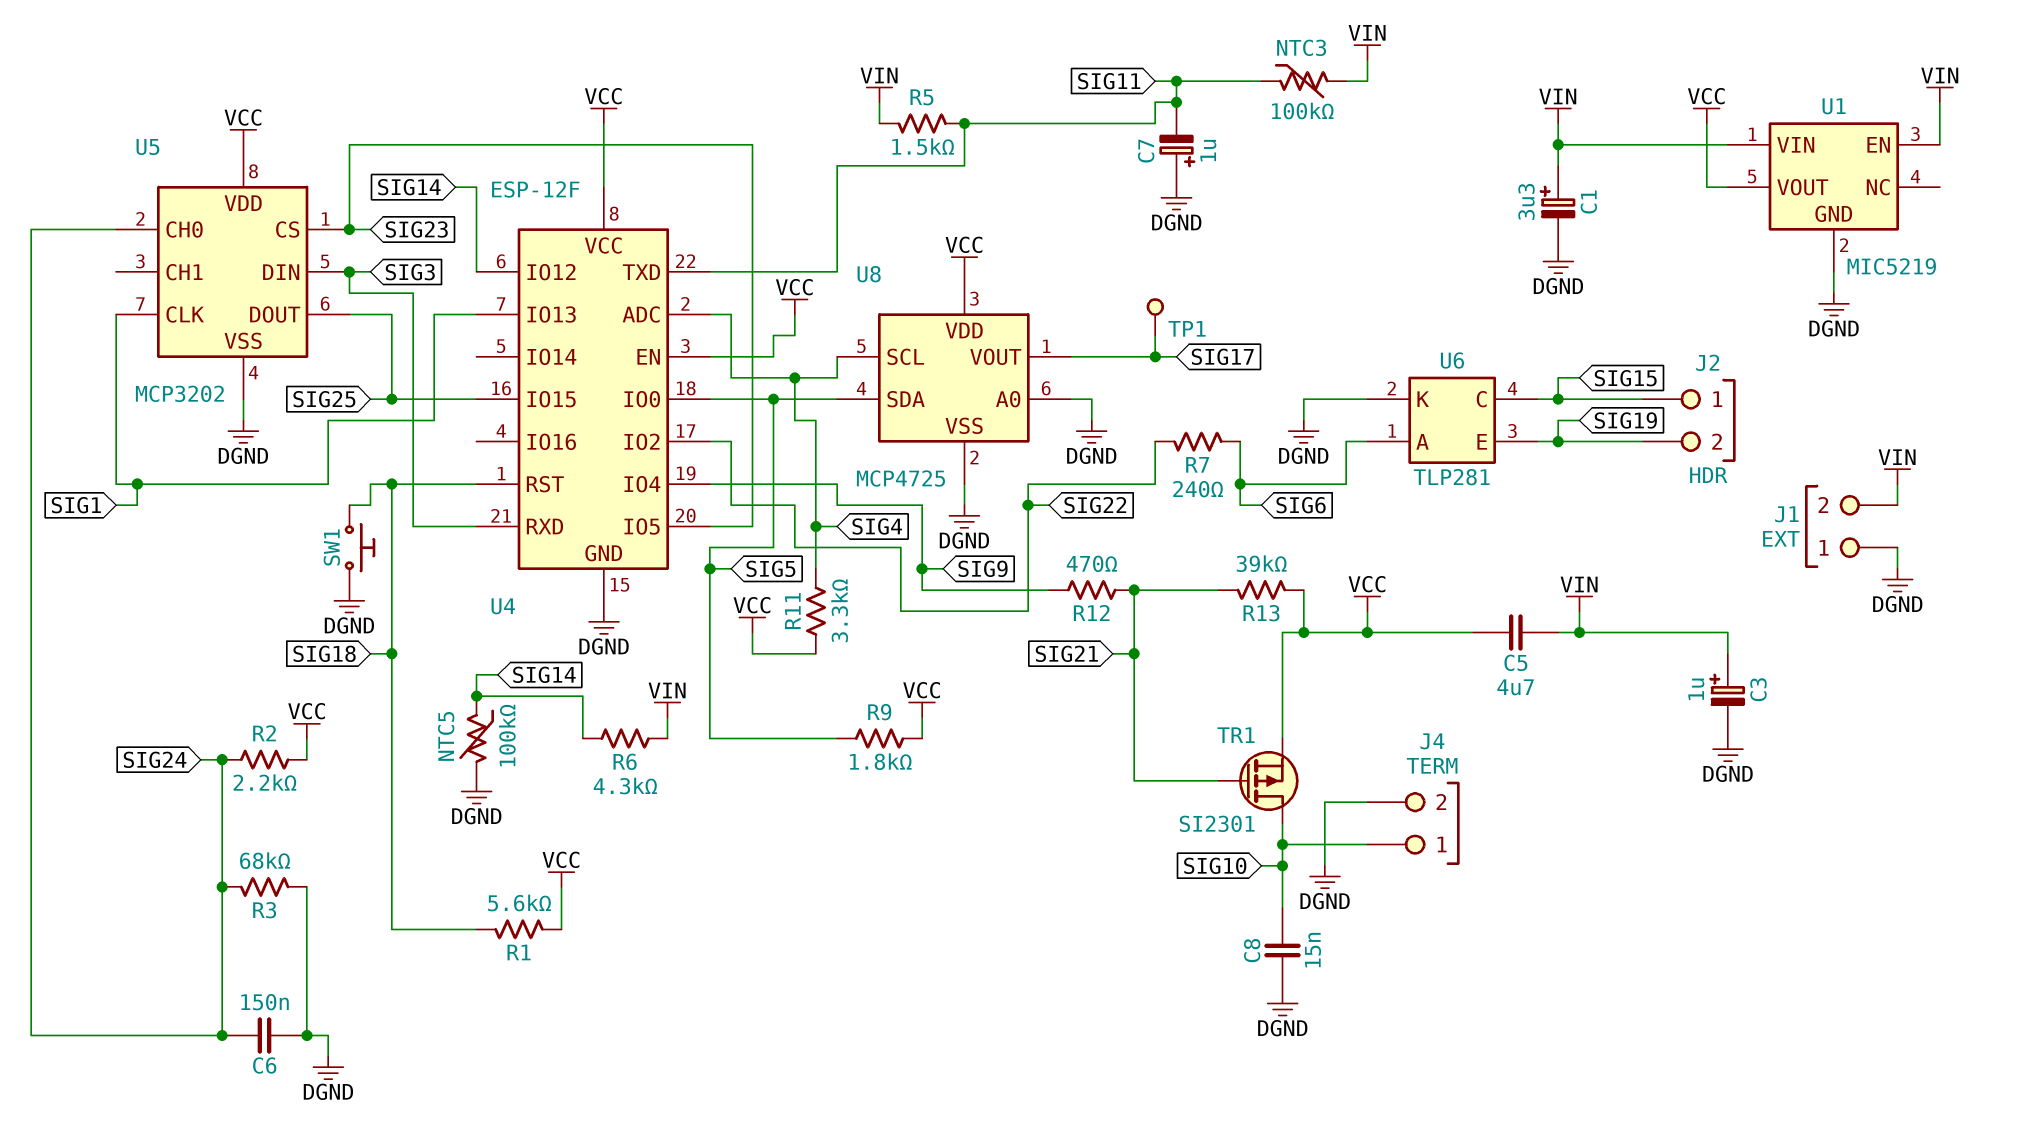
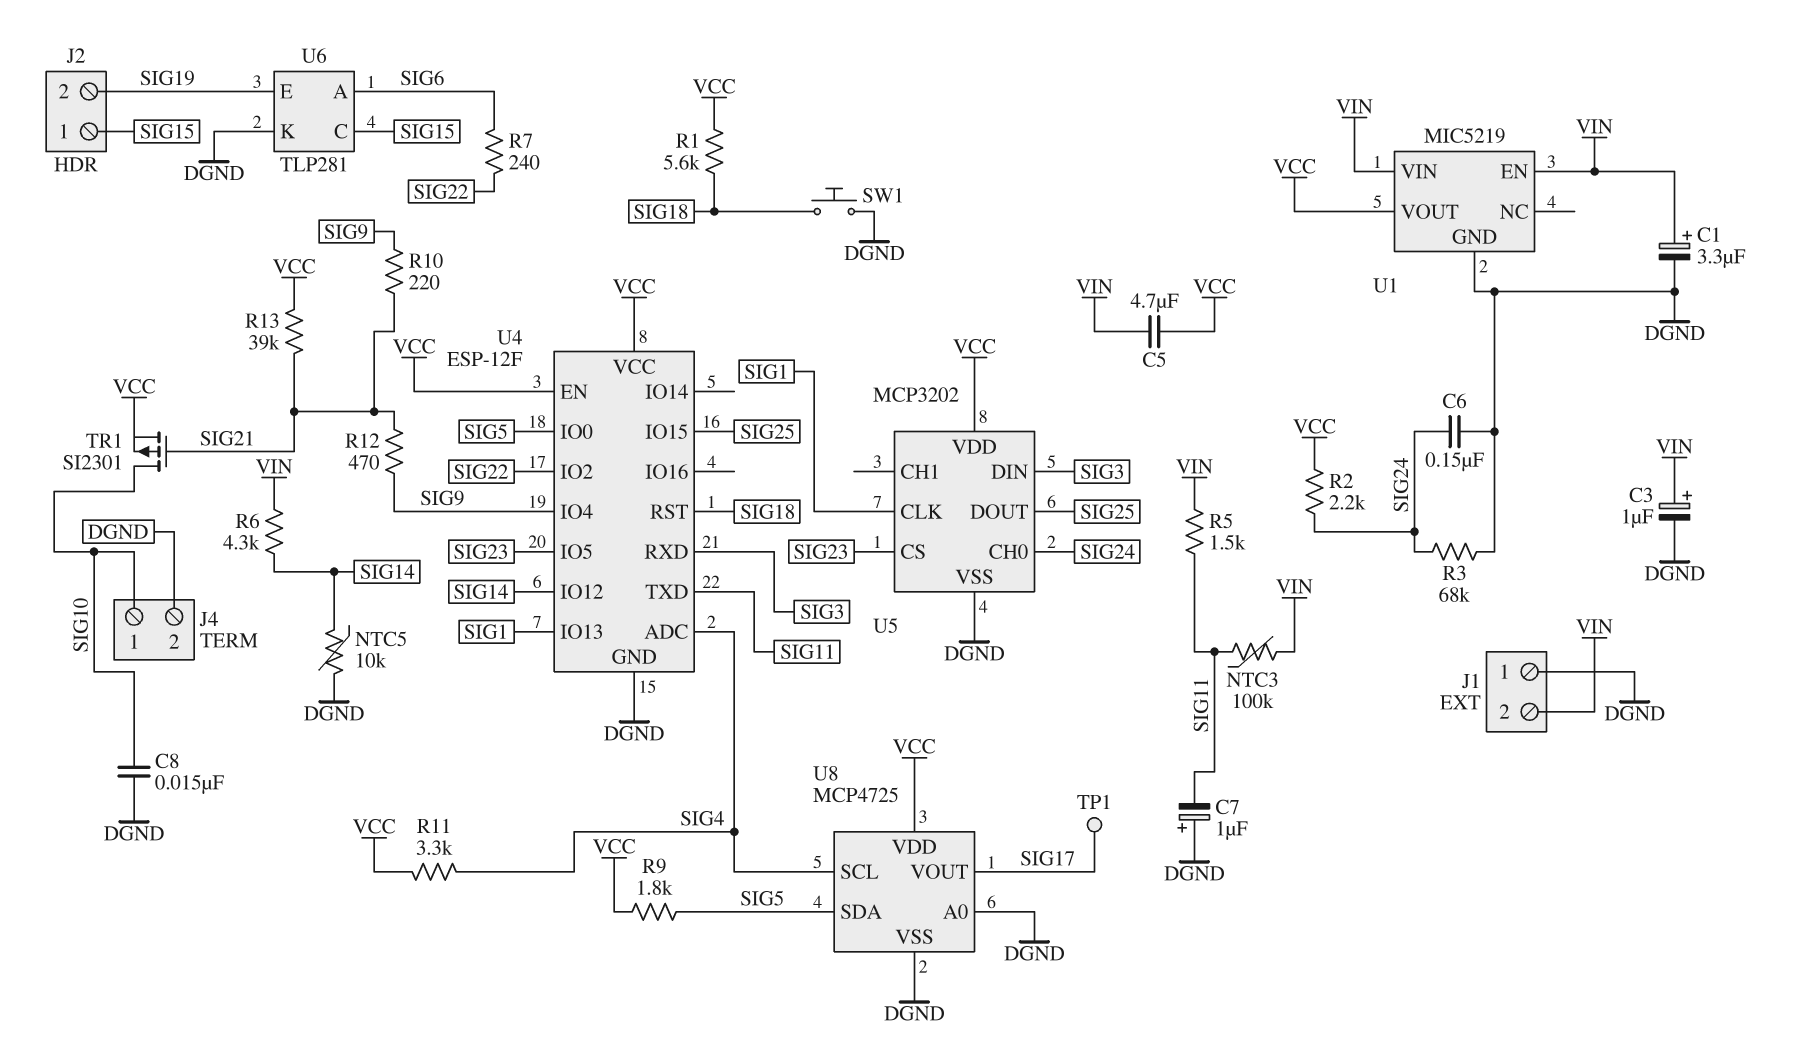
NTC5: 100k (DGND, SIG14) -> 10k (DGND, SIG14)
R10: none -> 220 (SIG9, SIG21)

